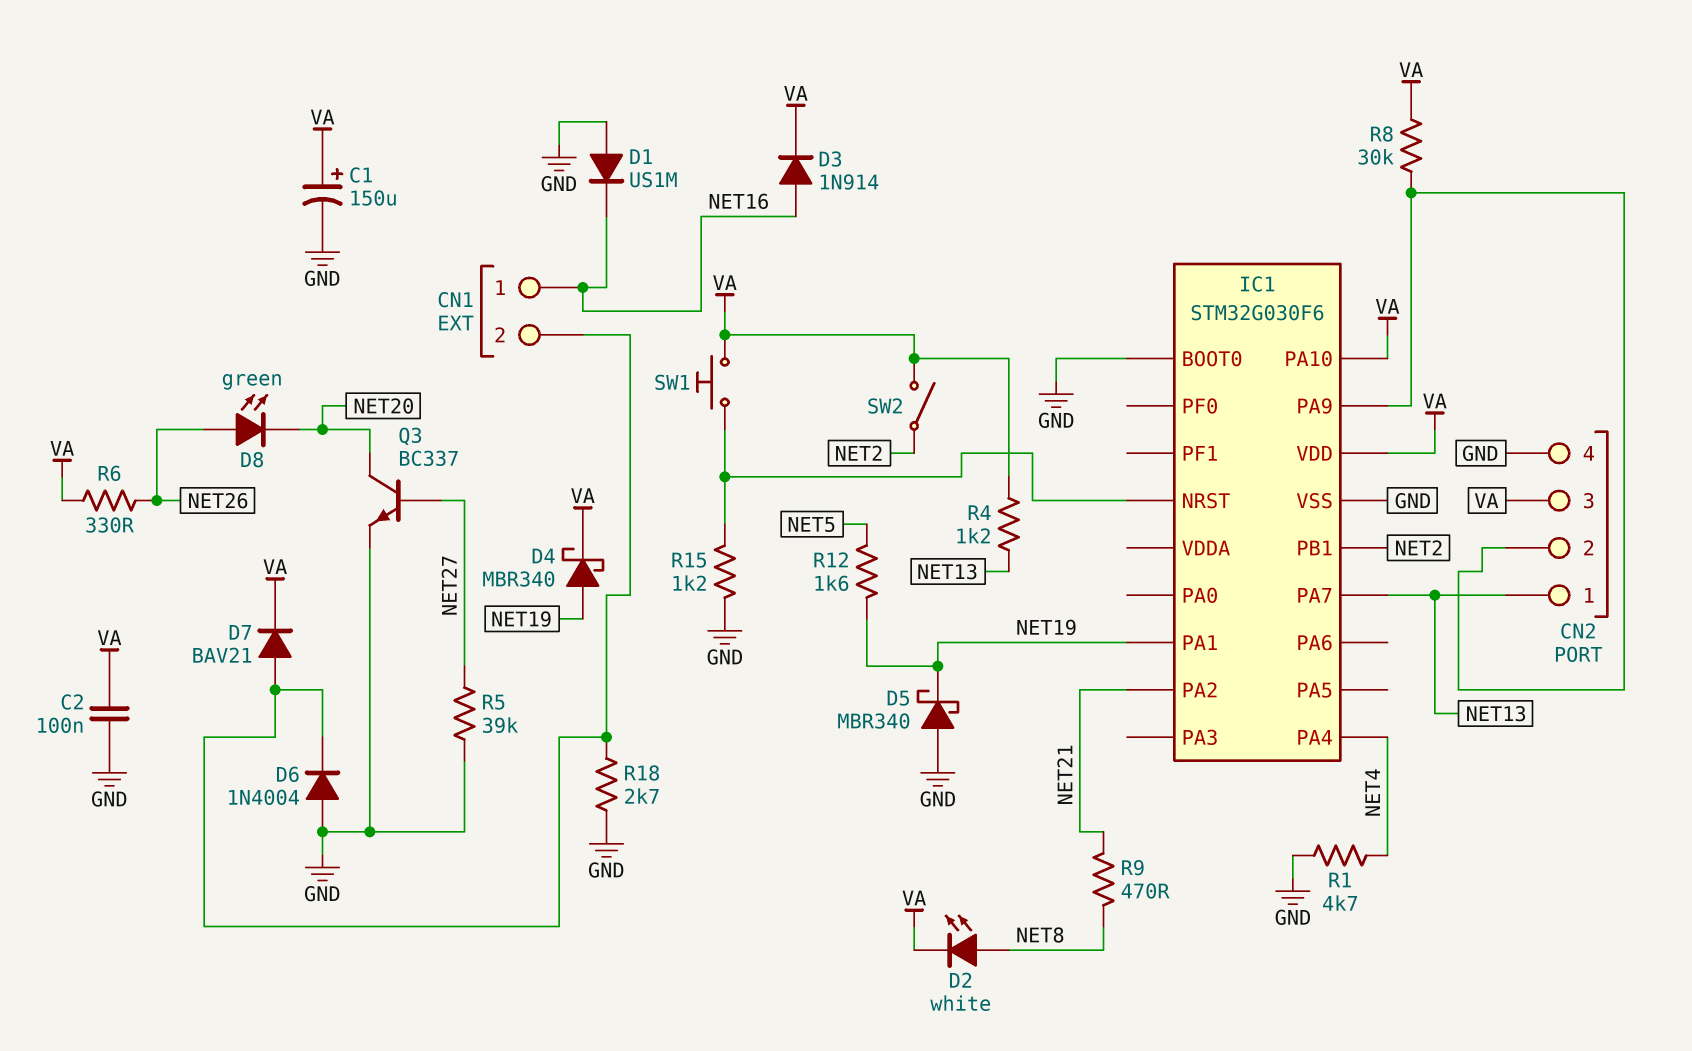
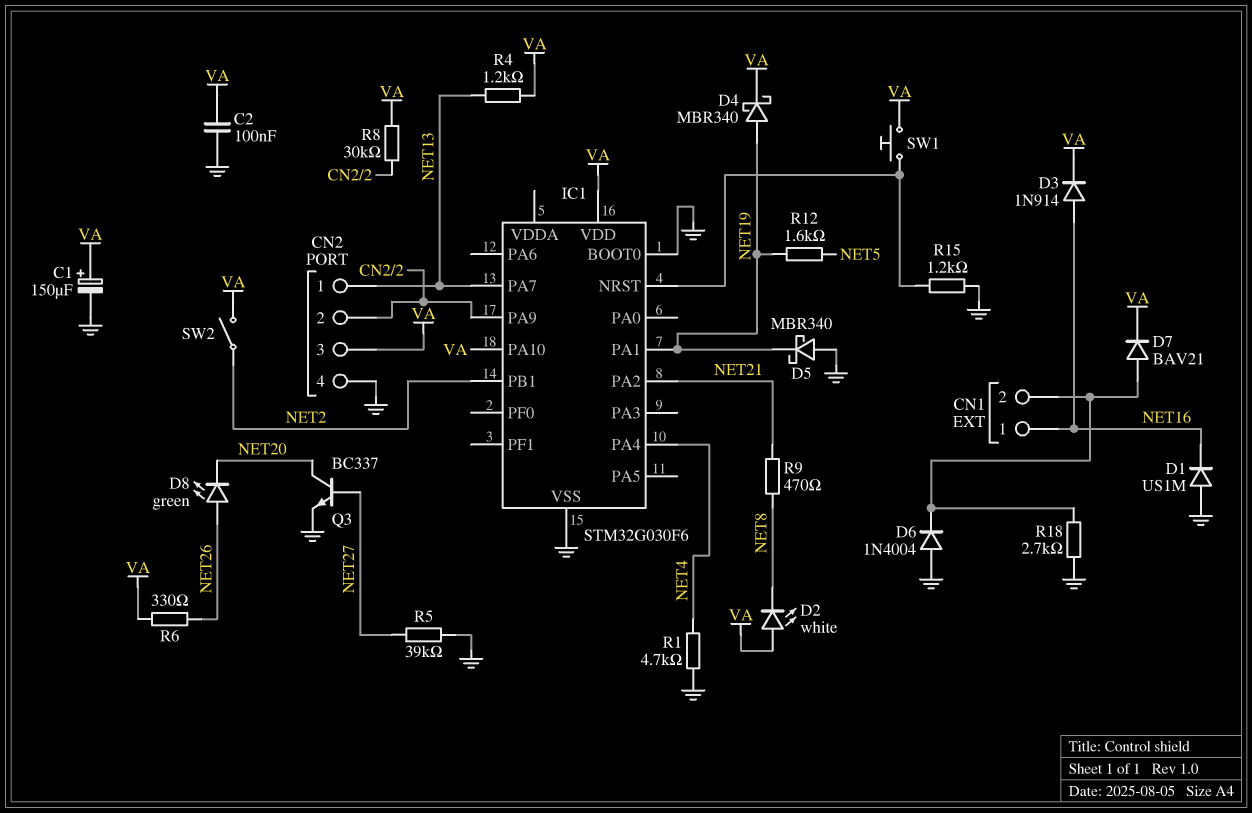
D2: LED white (A NET8, K VA) -> LED white (A VA, K NET8)

